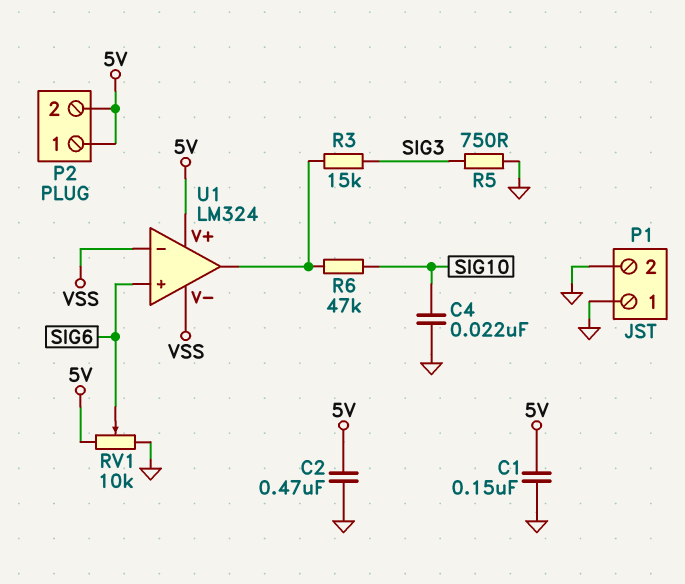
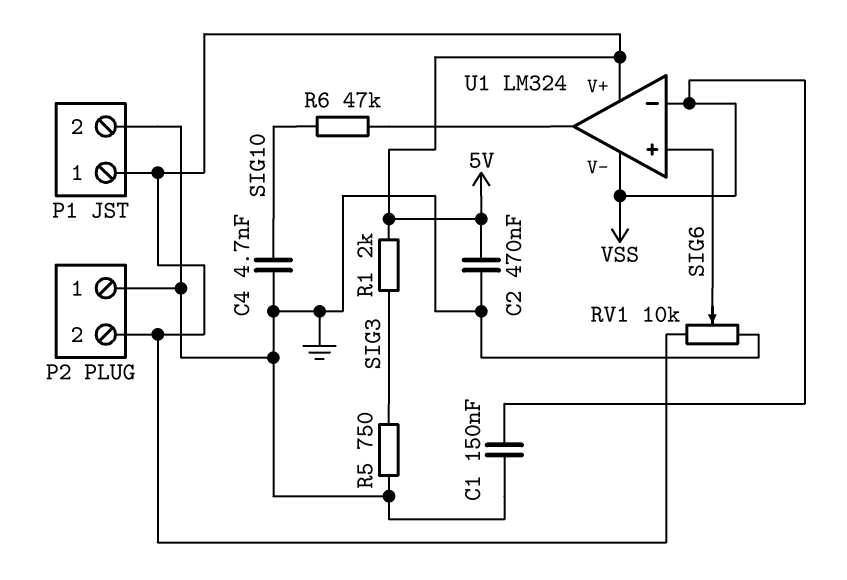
C1: 150nF (5V, GND) -> 150nF (GND, VSS)
C4: 22nF (GND, SIG10) -> 4.7nF (GND, SIG10)
P1 pin 1: GND -> 5V
P2 pin 1: 5V -> GND
R1: none -> 2k (5V, SIG3)
R3: 15k (SIG3, U1/out) -> none

